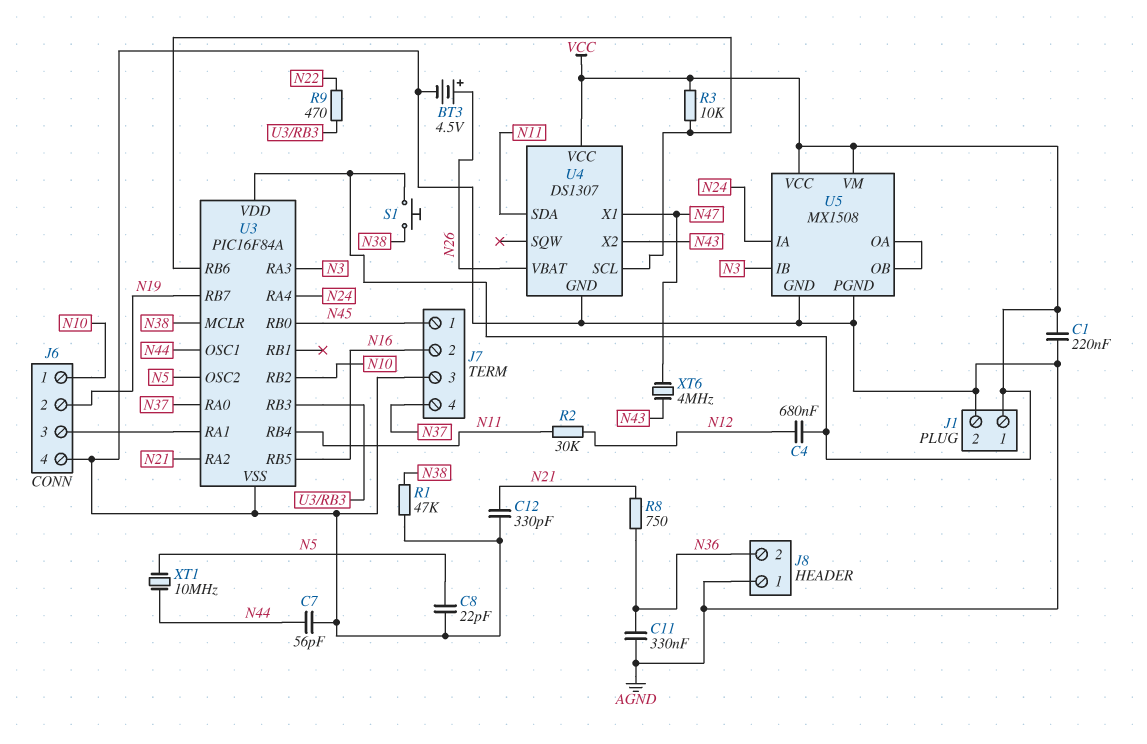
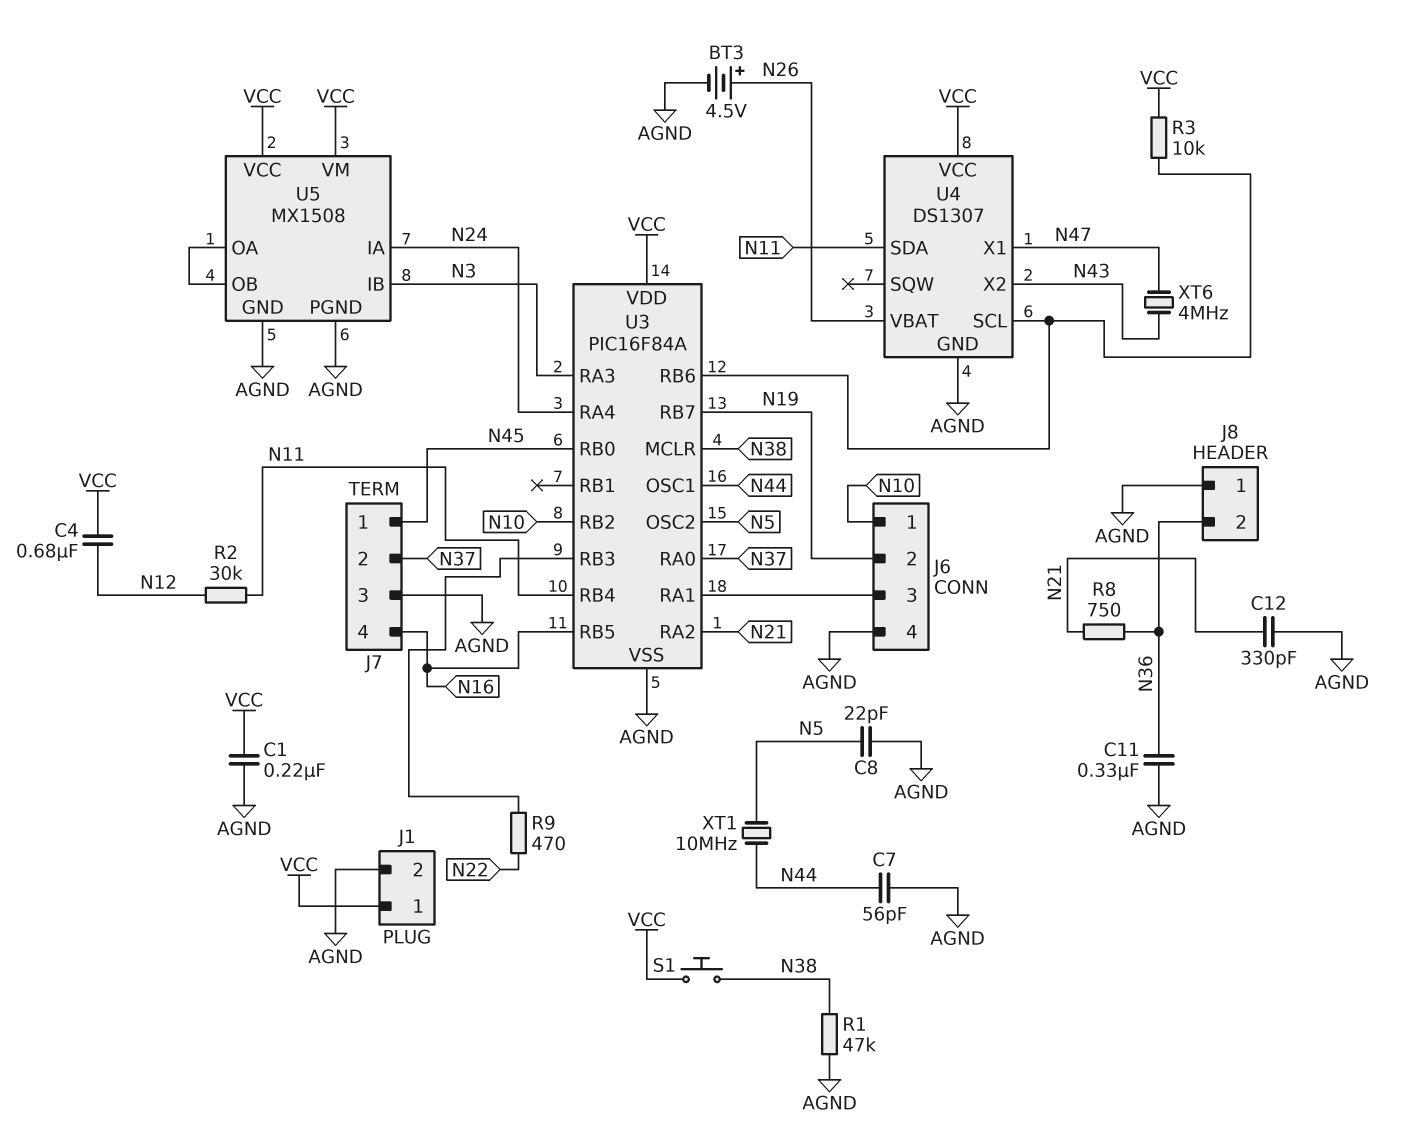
J7 pin 2: N16 -> N37
J7 pin 4: N37 -> N16

